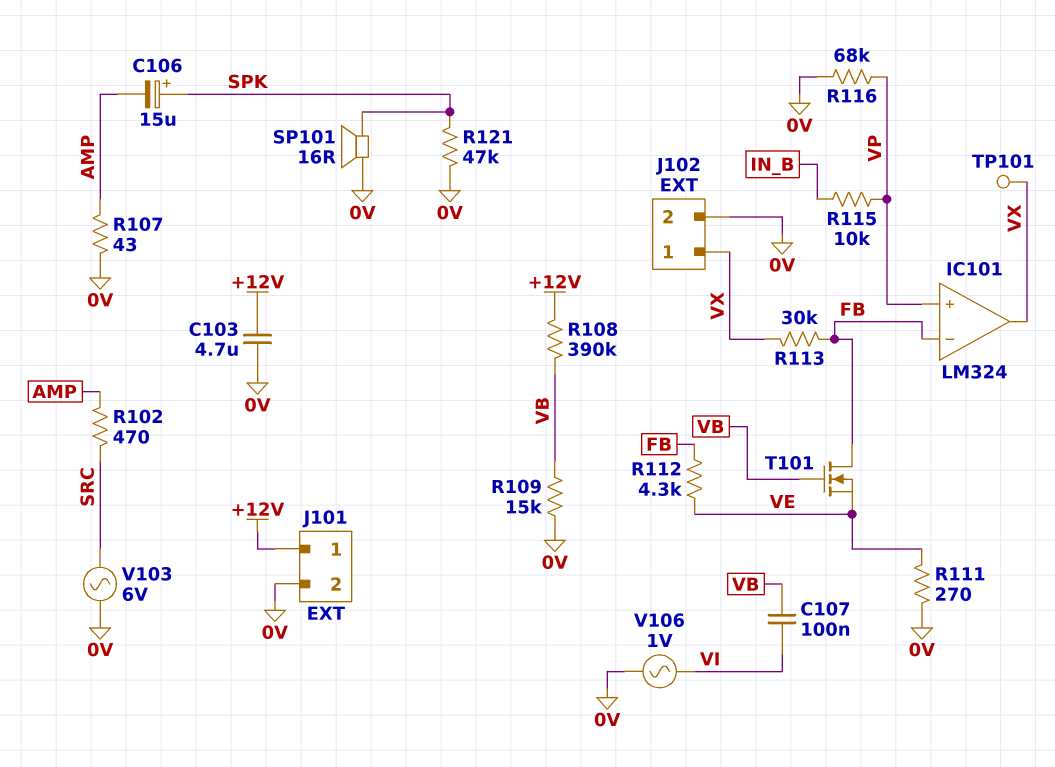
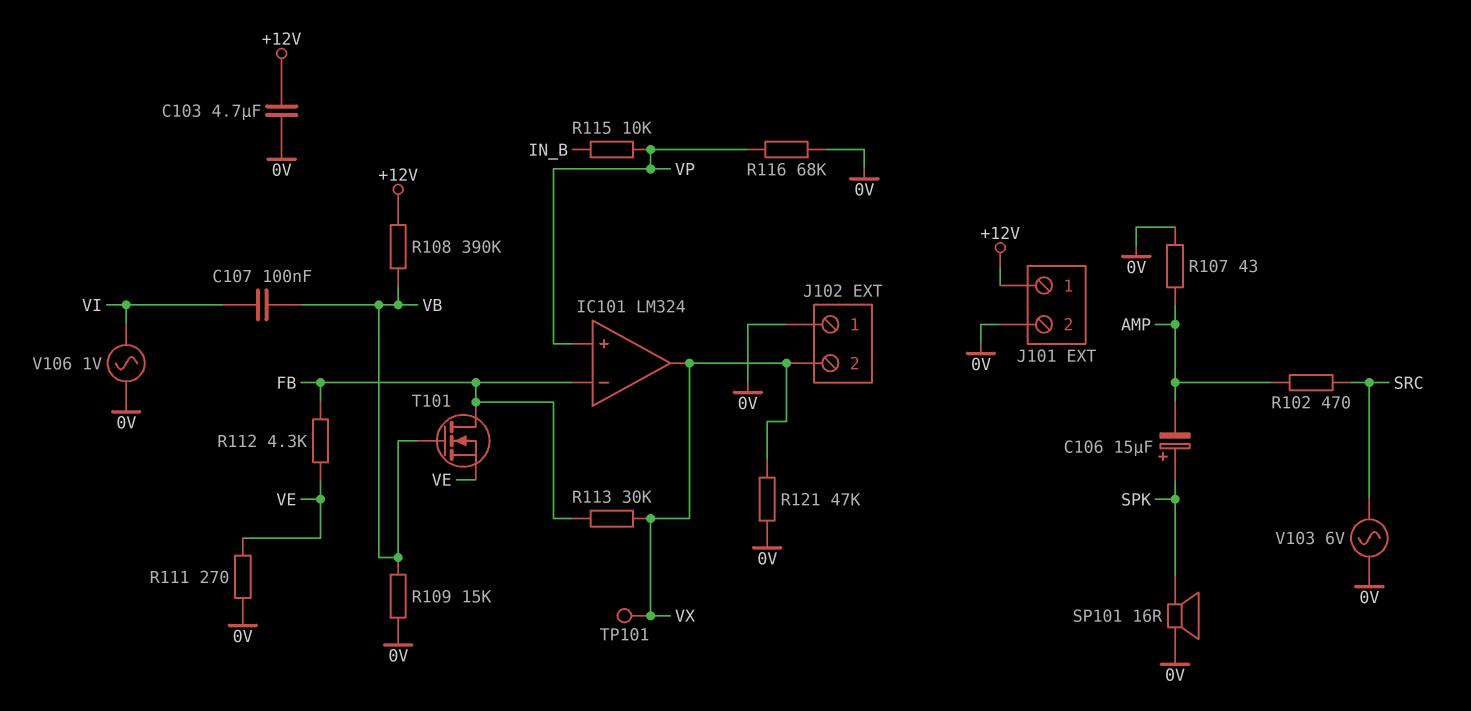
J102 pin 1: VX -> 0V
J102 pin 2: 0V -> VX
R121: 47k (0V, SPK) -> 47k (0V, VX)

